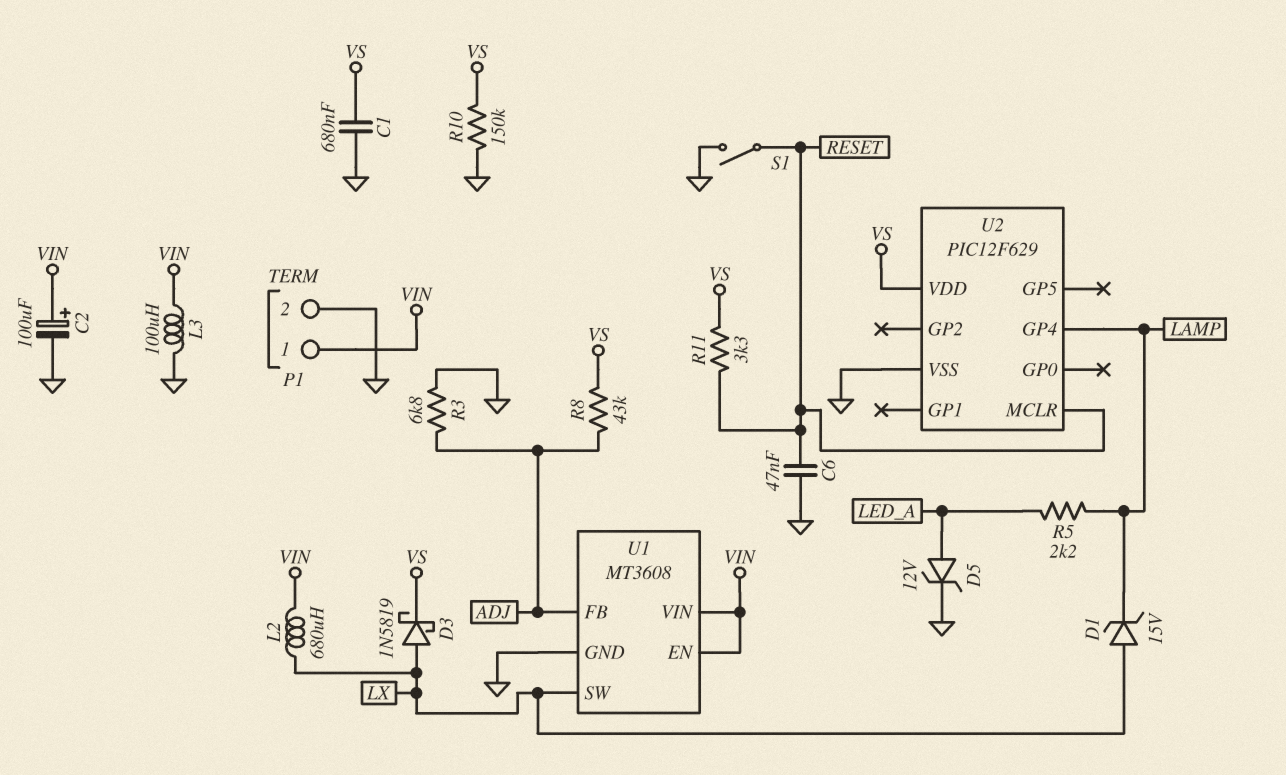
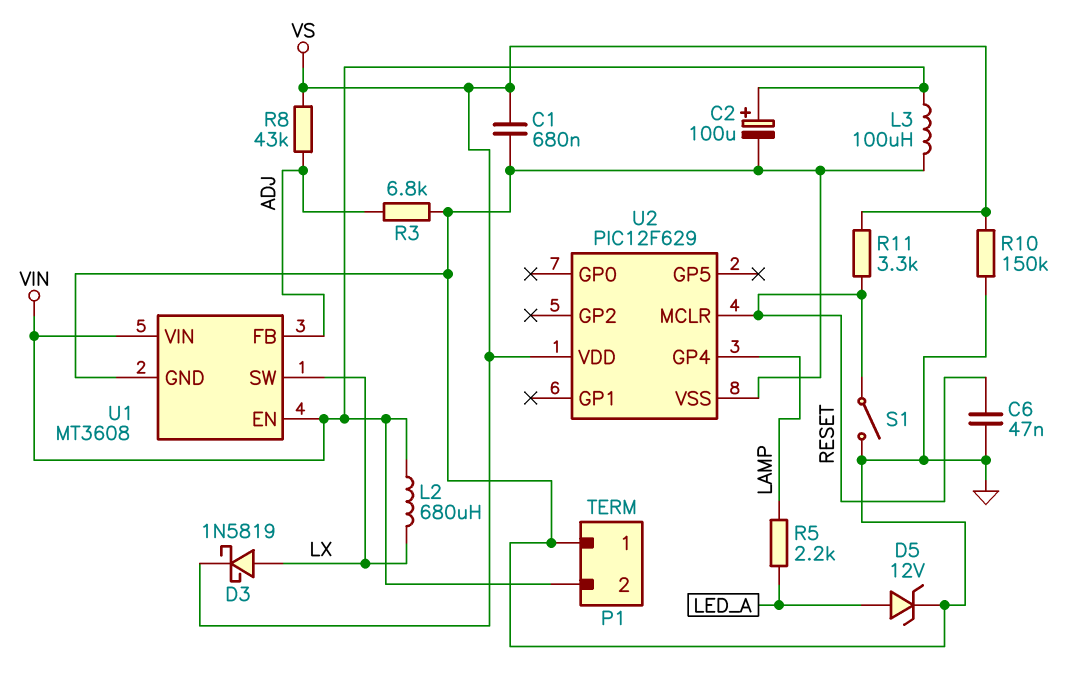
D1: zener 15V (A LX, K LAMP) -> none
P1 pin 1: VIN -> GND
P1 pin 2: GND -> VIN

